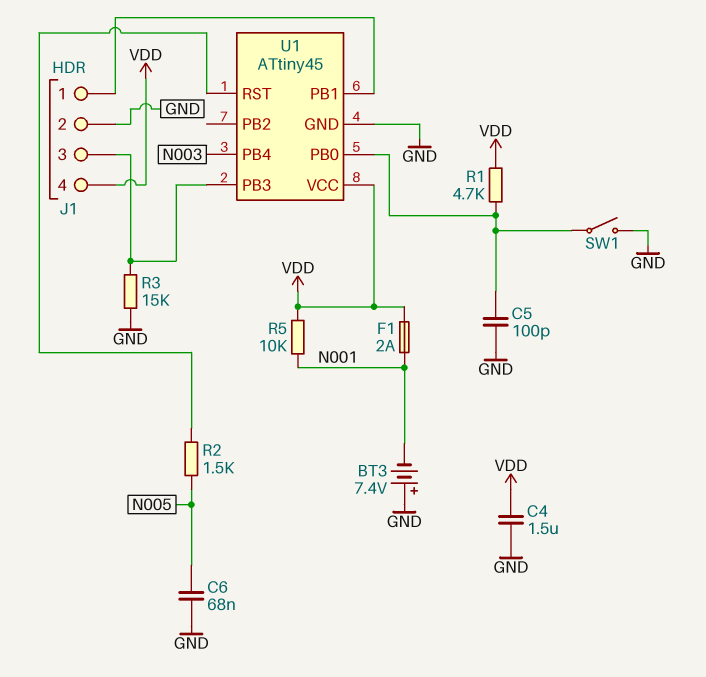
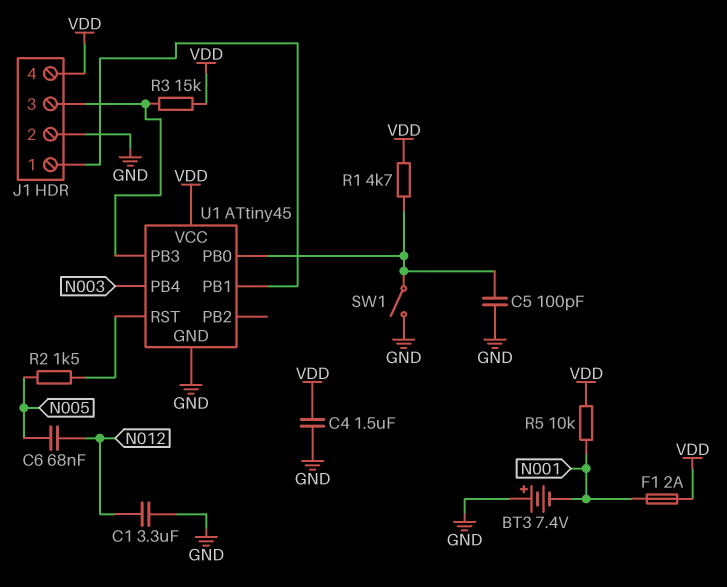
C1: none -> 3.3uF (GND, N012)
C6: 68nF (GND, N005) -> 68nF (N005, N012)
R3: 15k (GND, J1/3) -> 15k (J1/3, VDD)

